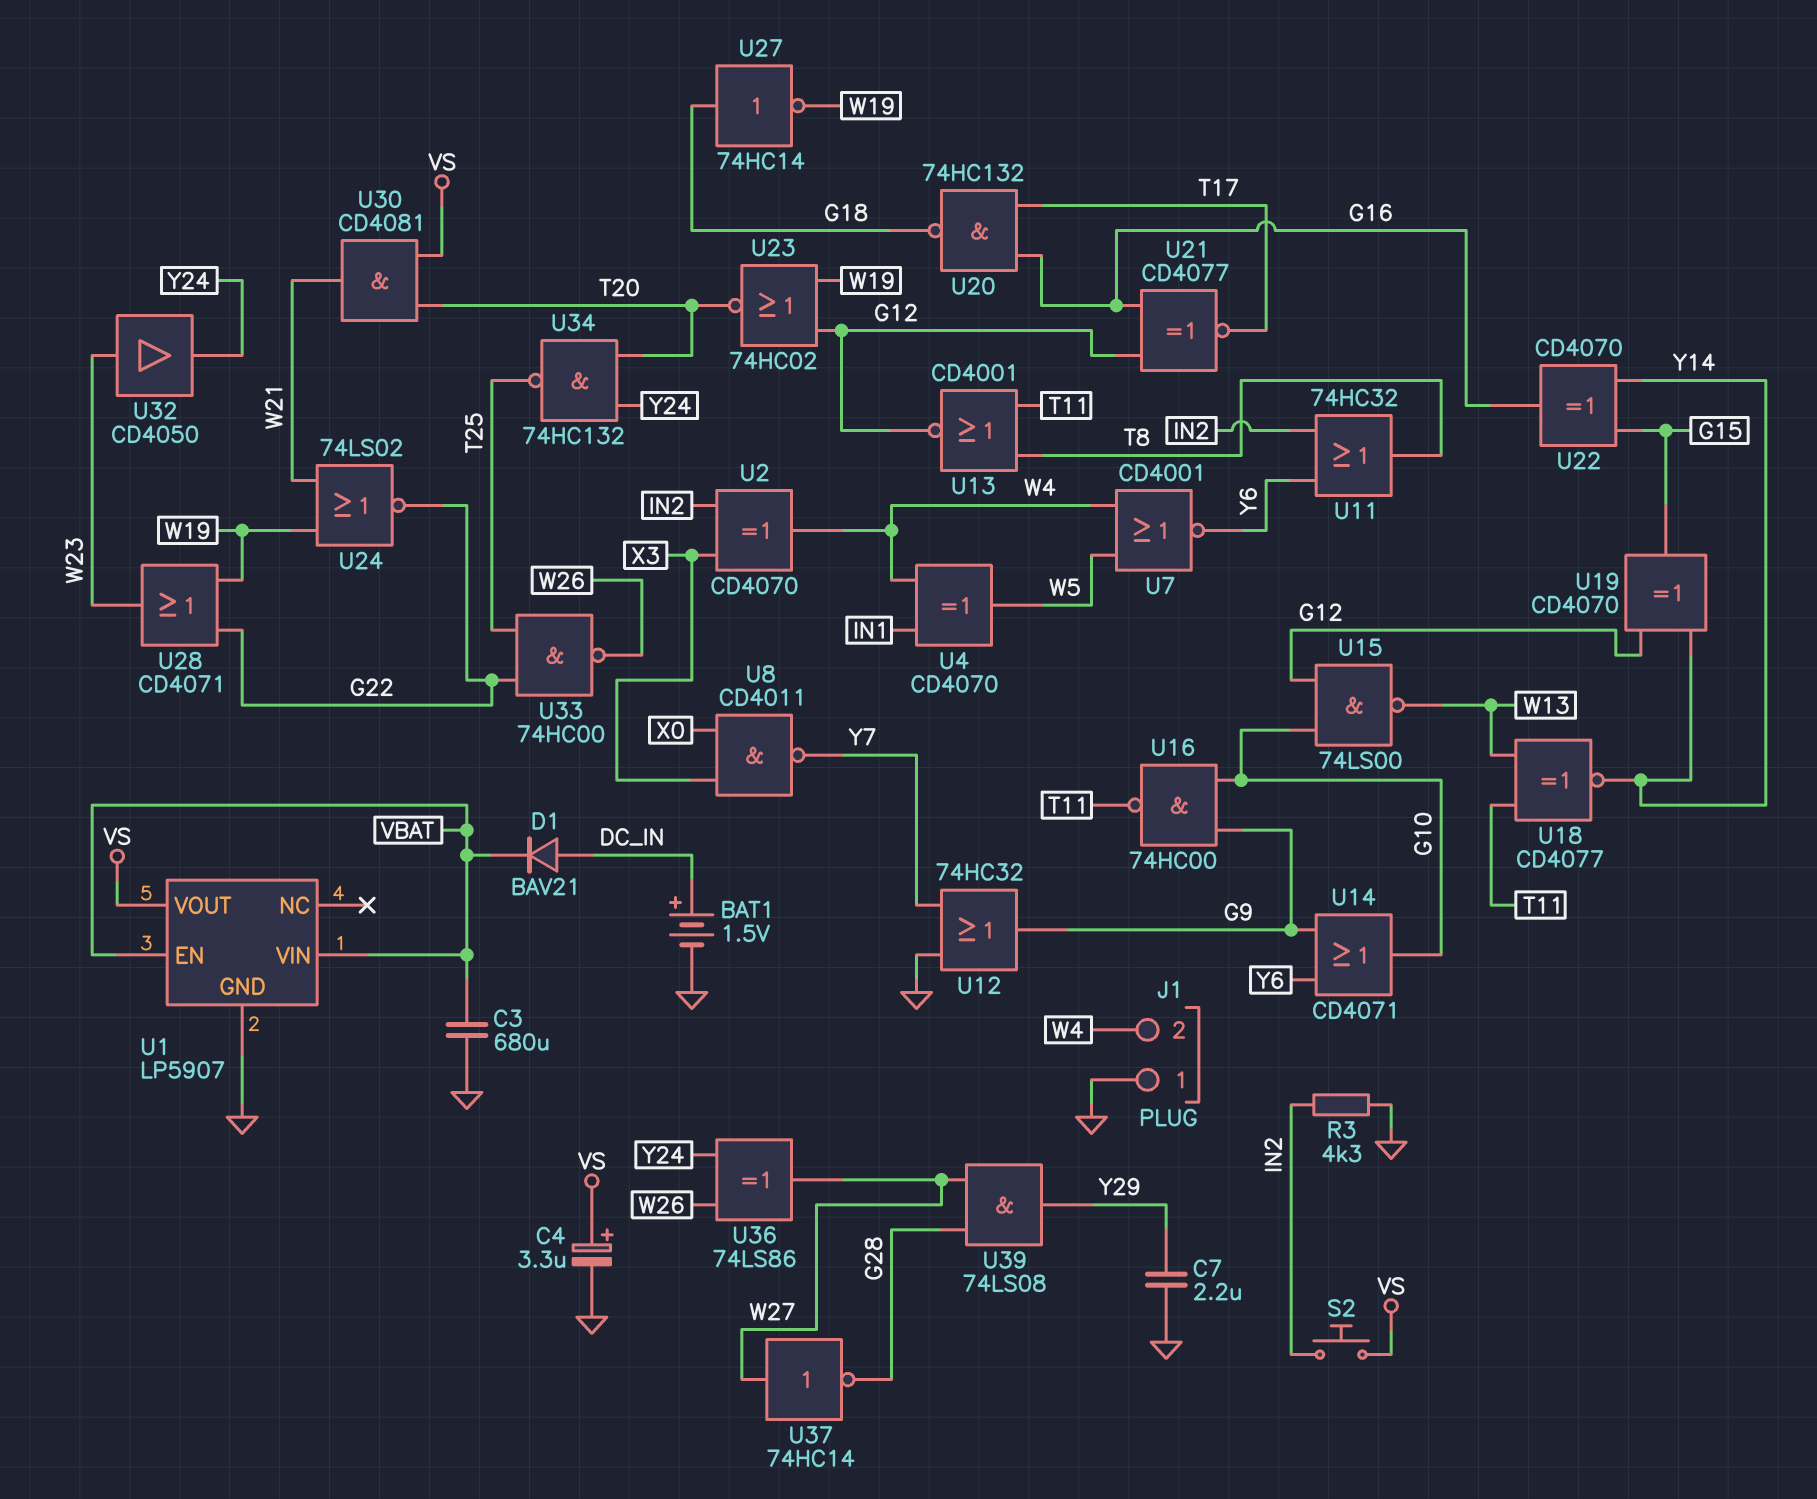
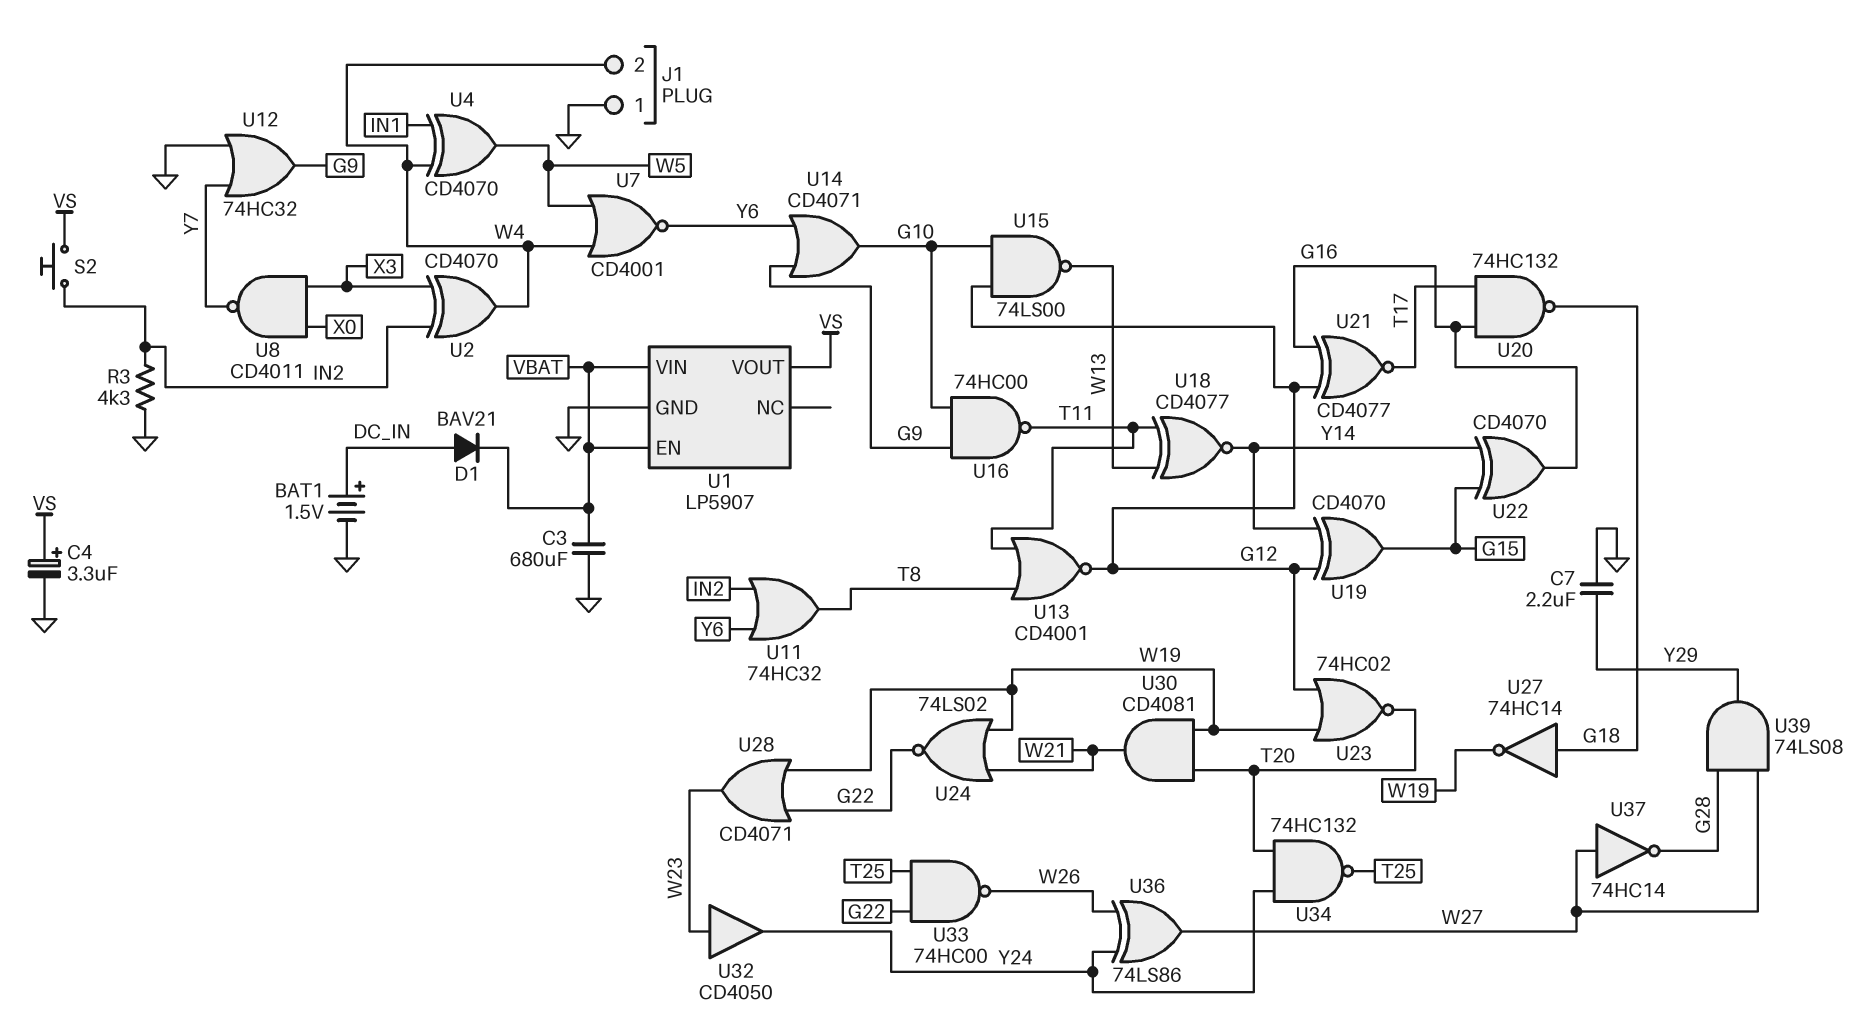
U30: AND CD4081 (in T20, in VS, out W21) -> AND CD4081 (in T20, in W19, out W21)

